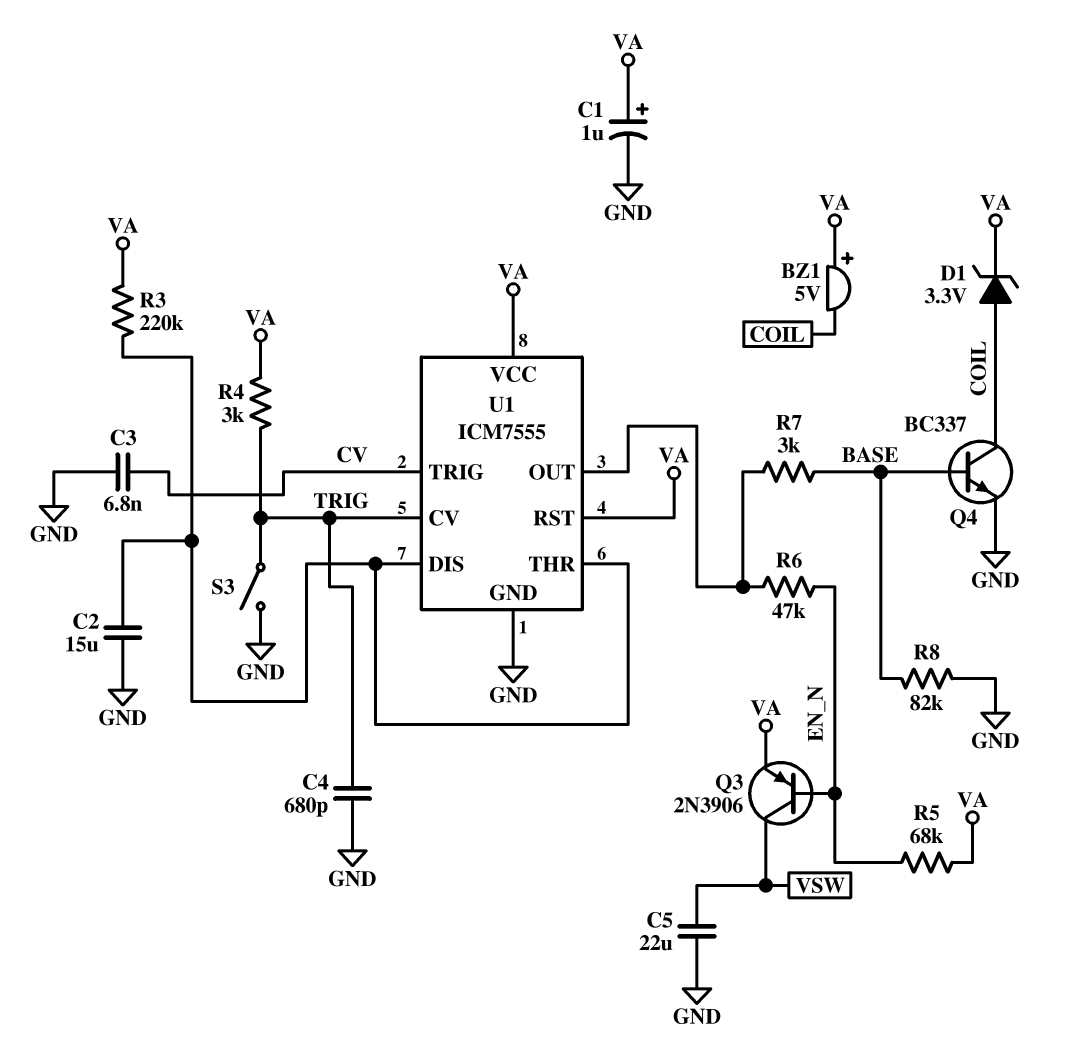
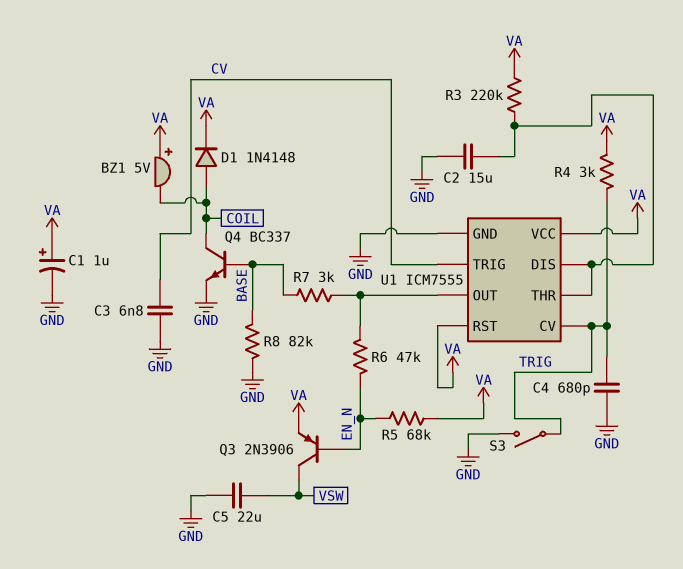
D1: zener 3.3V (A COIL, K VA) -> diode 1N4148 (A COIL, K VA)

